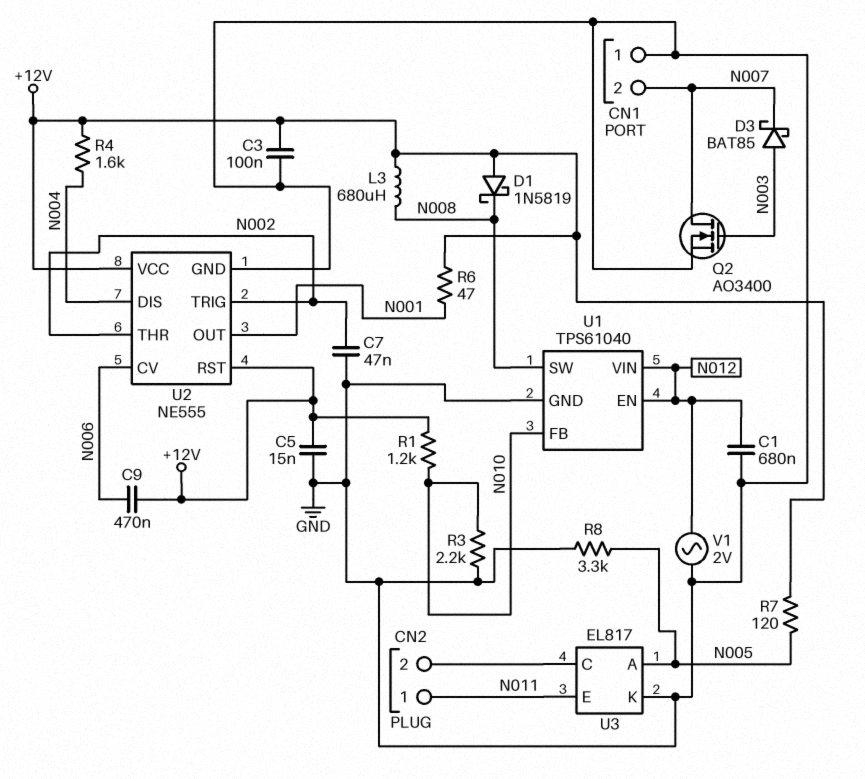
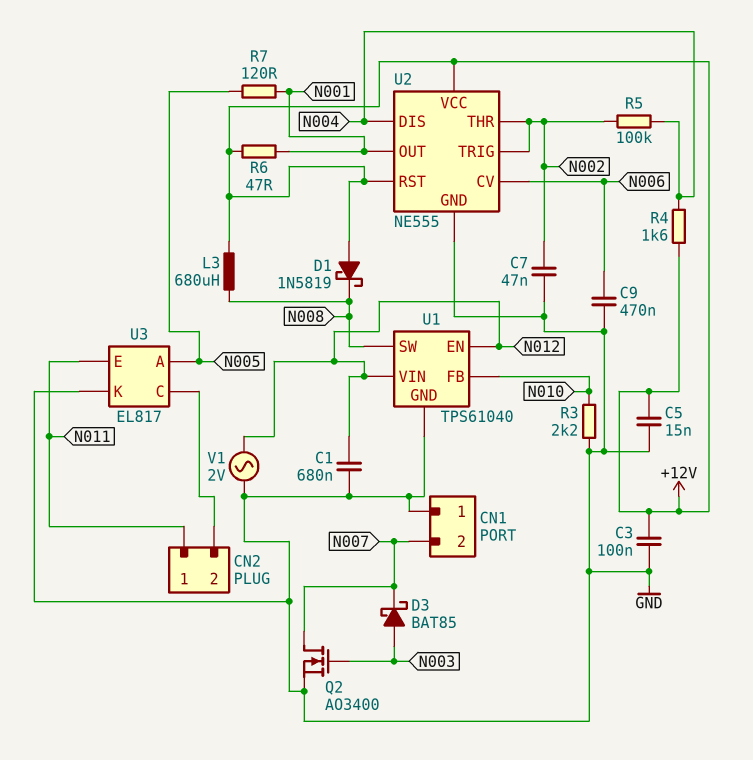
C9: 470nF (+12V, N006) -> 470nF (GND, N006)
R1: 1.2k (+12V, N010) -> none
R5: none -> 100k (N002, N004)
R7: 120 (+12V, N005) -> 120 (N001, N005)
R8: 3.3k (GND, N005) -> none

